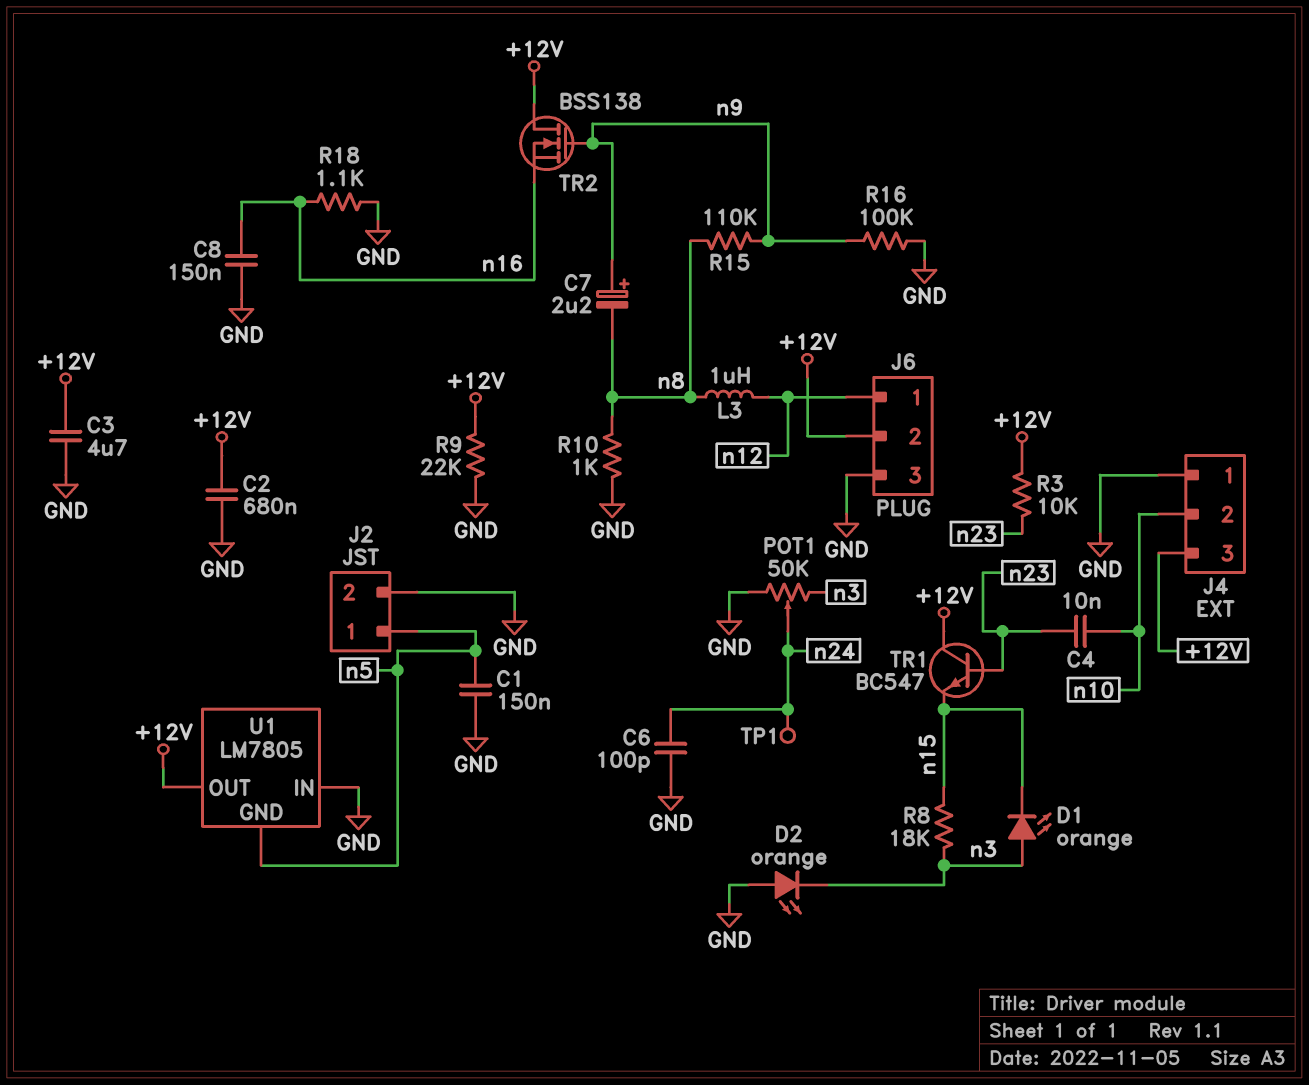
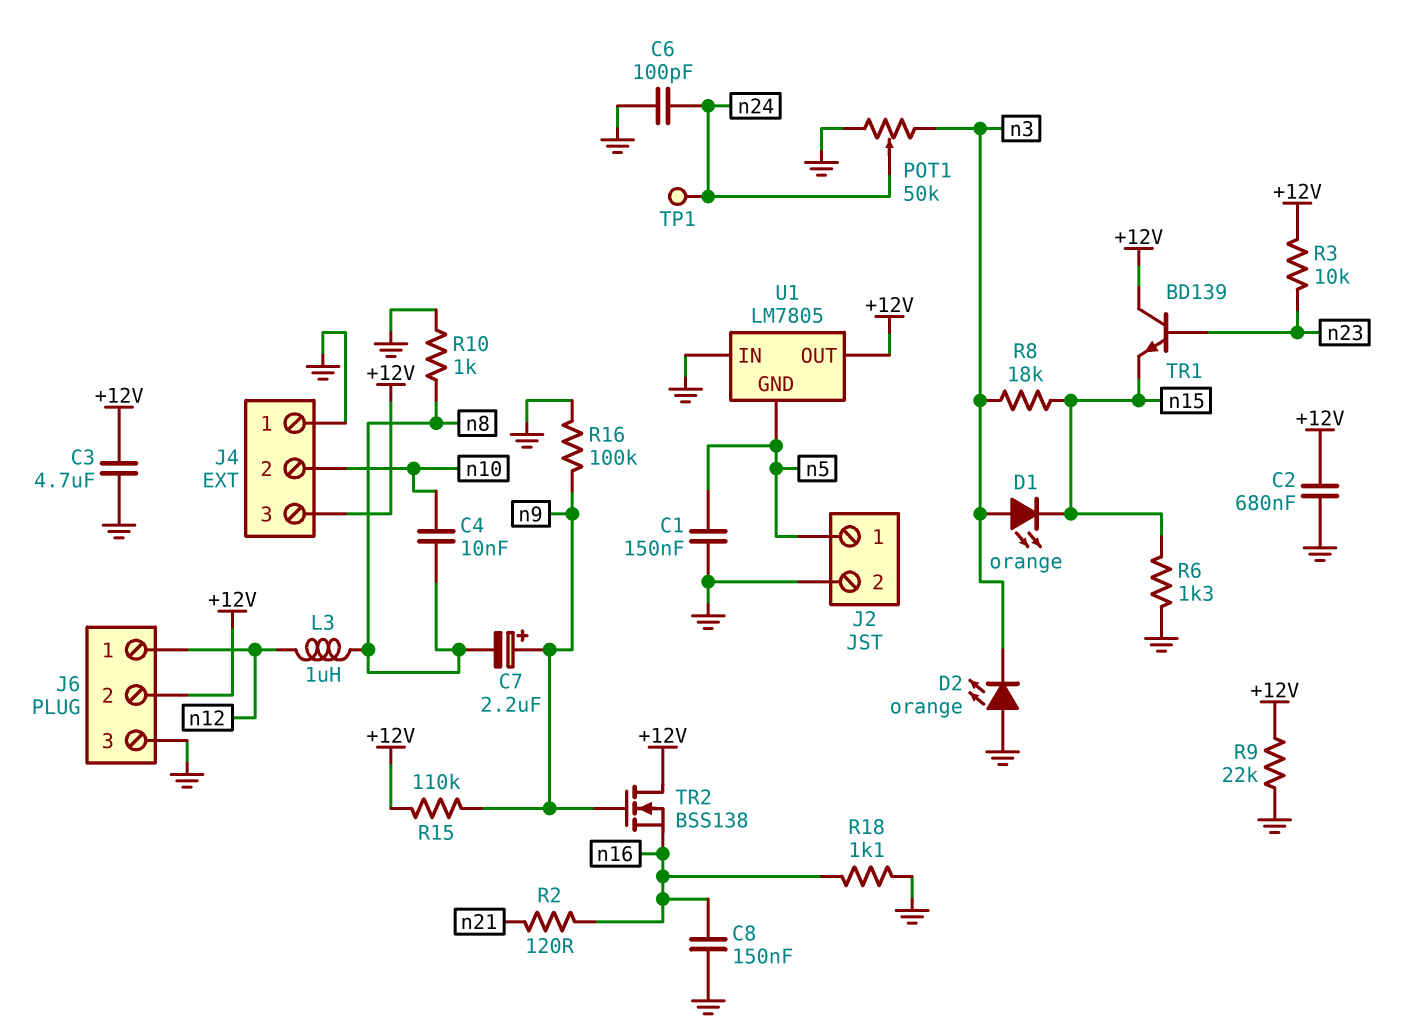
C4: 10nF (n10, n23) -> 10nF (n8, n10)
R2: none -> 120 (n16, n21)
R6: none -> 1.3k (GND, n15)
R15: 110k (n8, n9) -> 110k (+12V, n9)
TR1: NPN BC547 (B n23, C +12V, E n15) -> NPN BD139 (B n23, C +12V, E n15)

